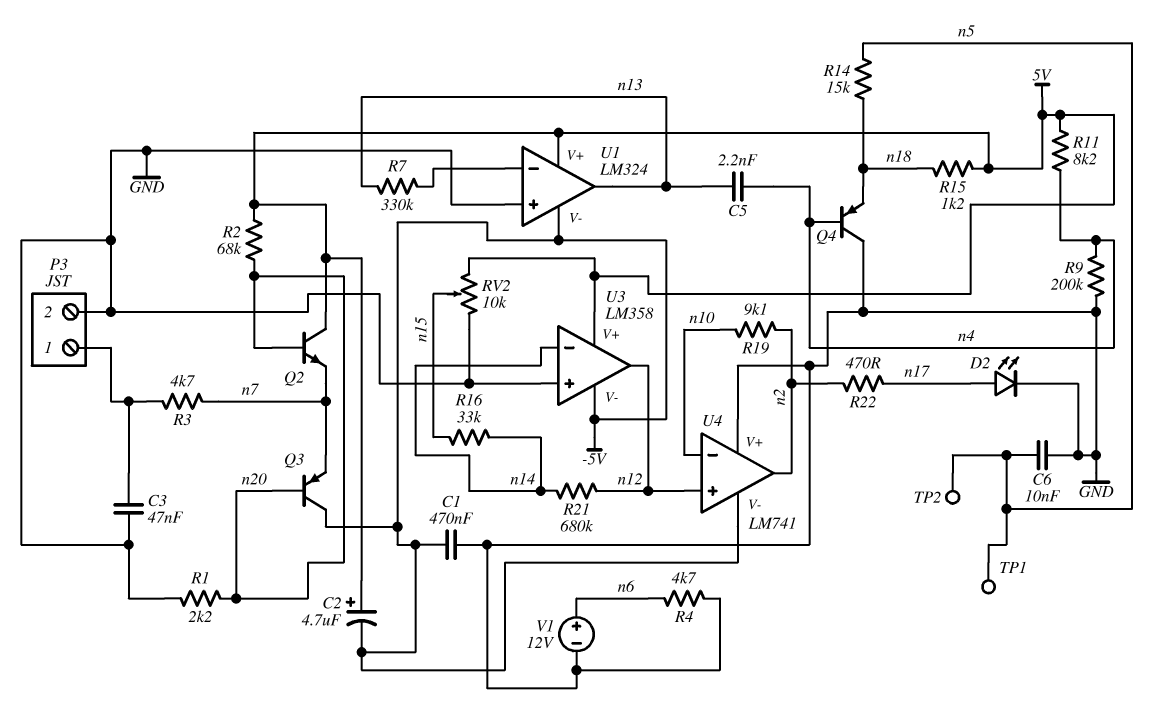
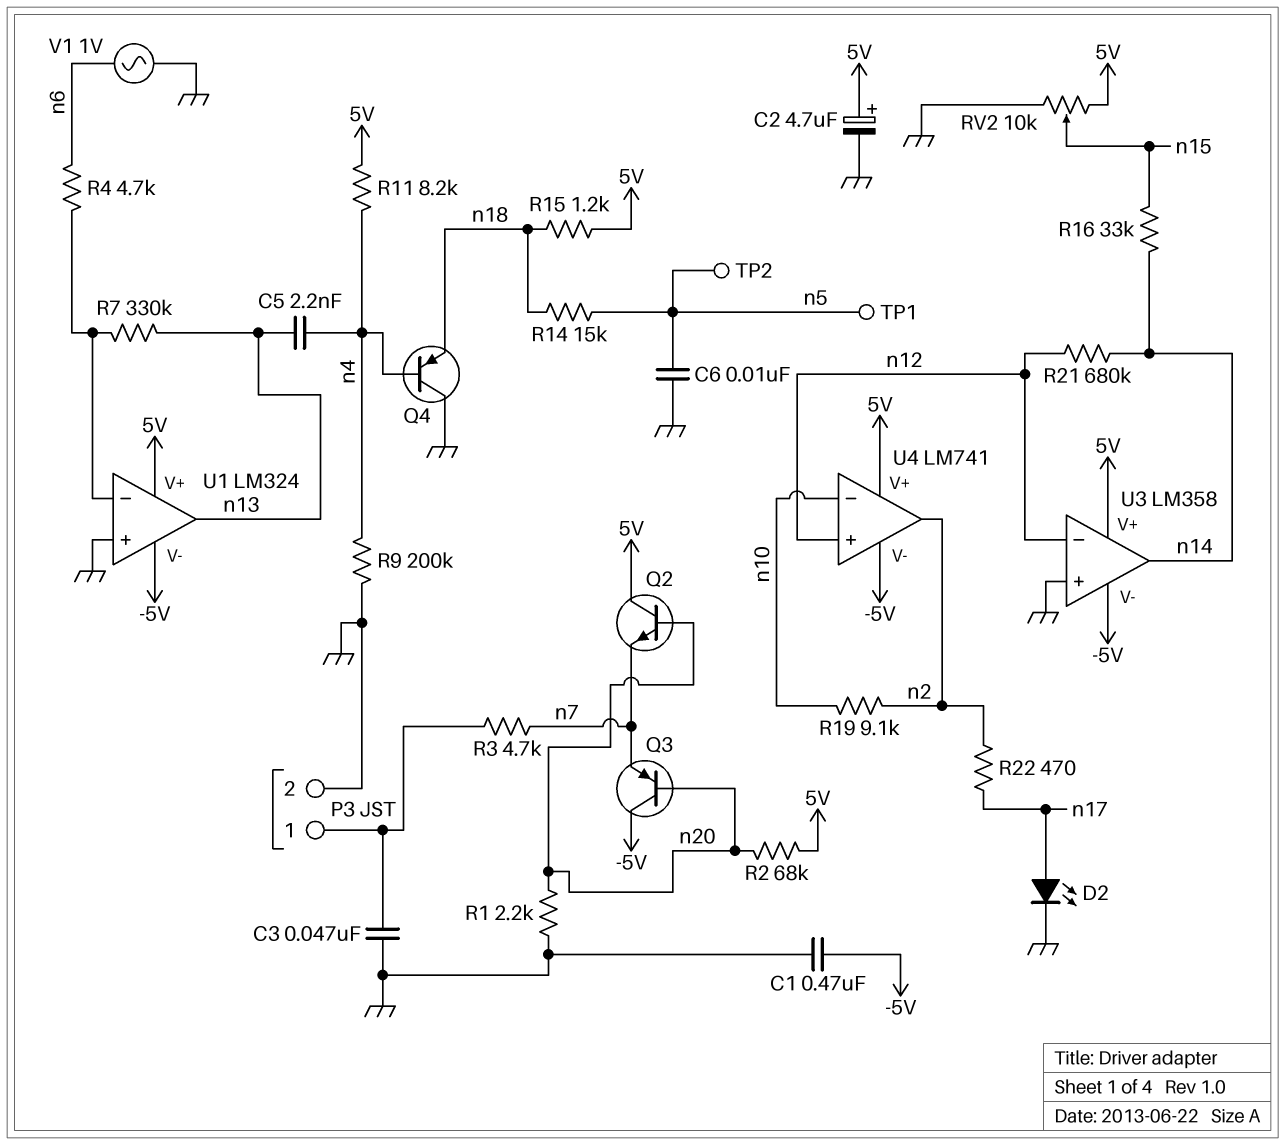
C2: 4.7uF (plus 5V, minus -5V) -> 4.7uF (plus 5V, minus GND)
R4: 4.7k (GND, n6) -> 4.7k (U1/in-, n6)
U3 pin in-: n14 -> n12
U3 pin out: n12 -> n14
U4 pin V+: GND -> 5V
V1: 12V (plus n6, minus GND) -> AC 1V (GND, n6)

